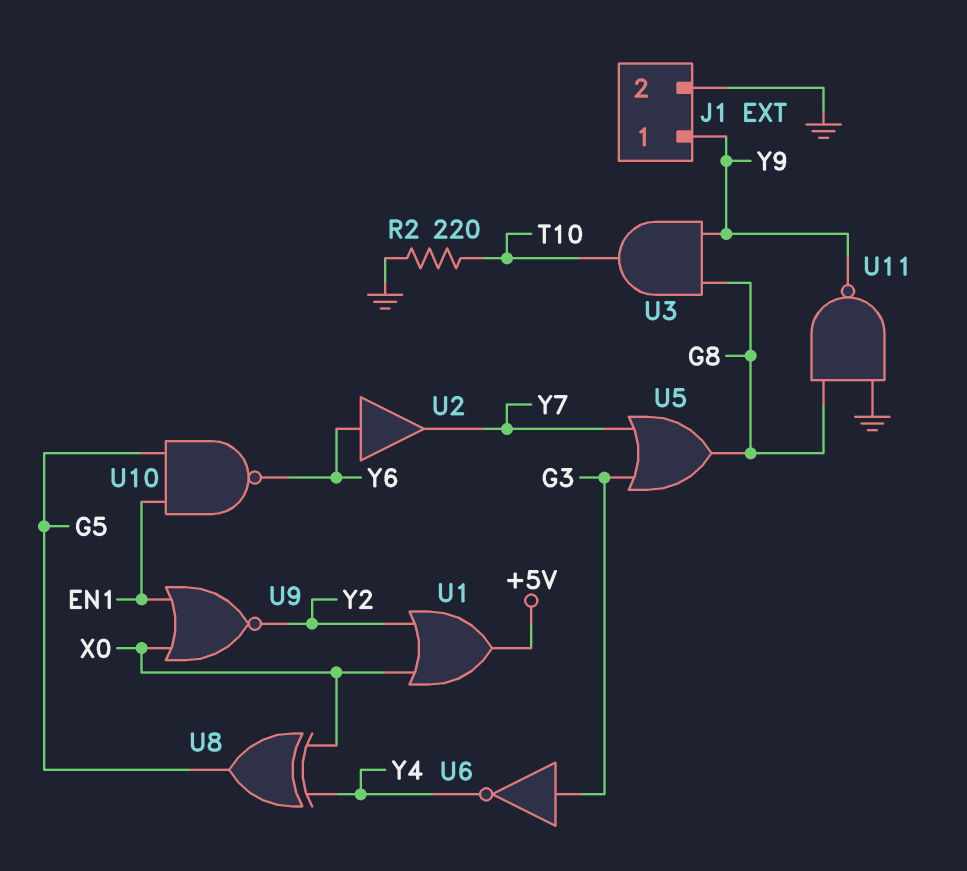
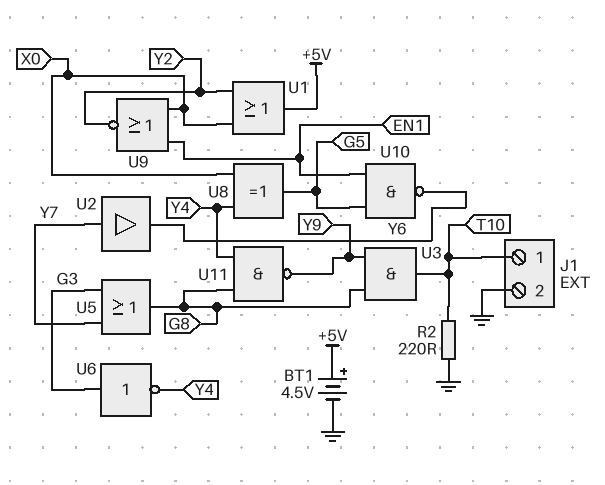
BT1: none -> 4.5V (plus +5V, minus GND)
J1 pin 1: Y9 -> T10
U2: buffer (in Y6, out Y7) -> buffer (in Y7, out Y6)
U11: NAND (in G8, in GND, out Y9) -> NAND (in G8, in Y4, out Y9)

